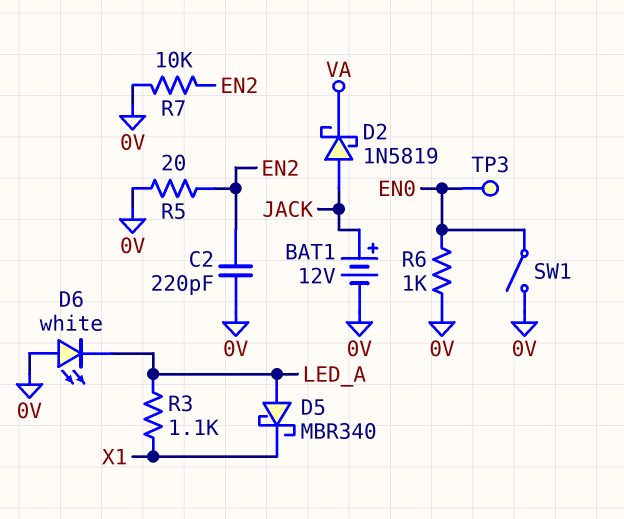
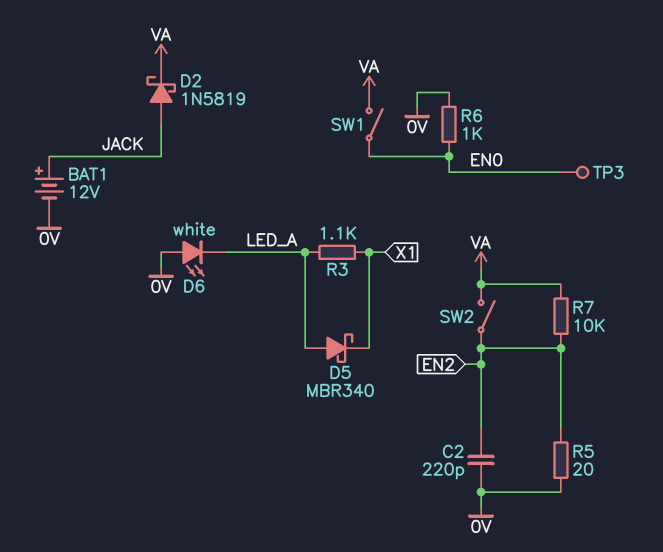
R7: 10k (0V, EN2) -> 10k (EN2, VA)
SW1: switch (0V, EN0) -> switch (EN0, VA)
SW2: none -> switch (EN2, VA)

